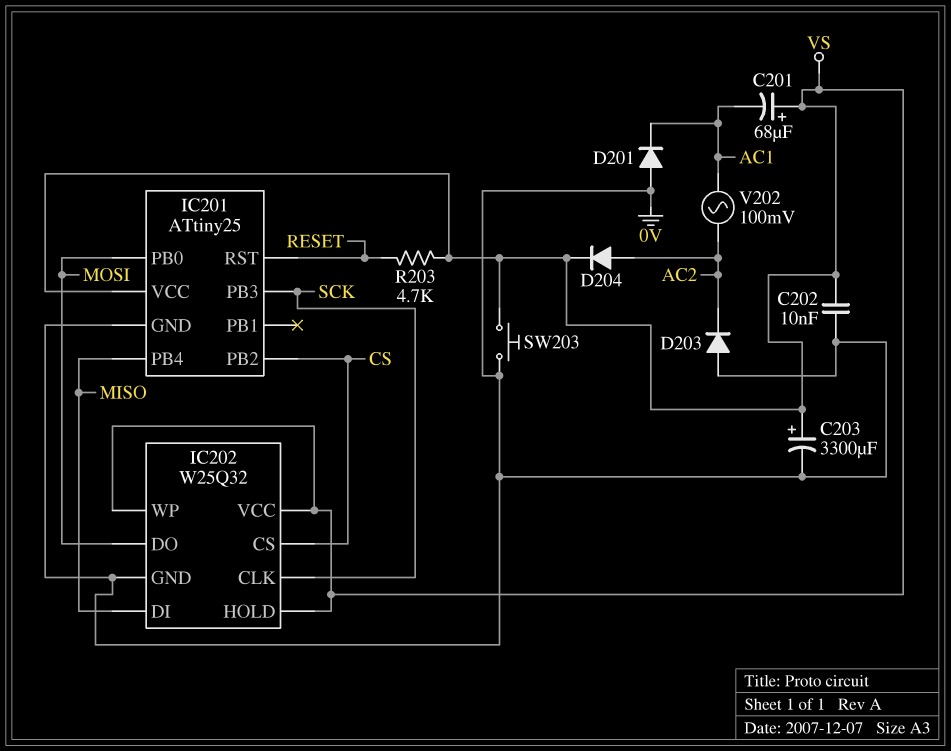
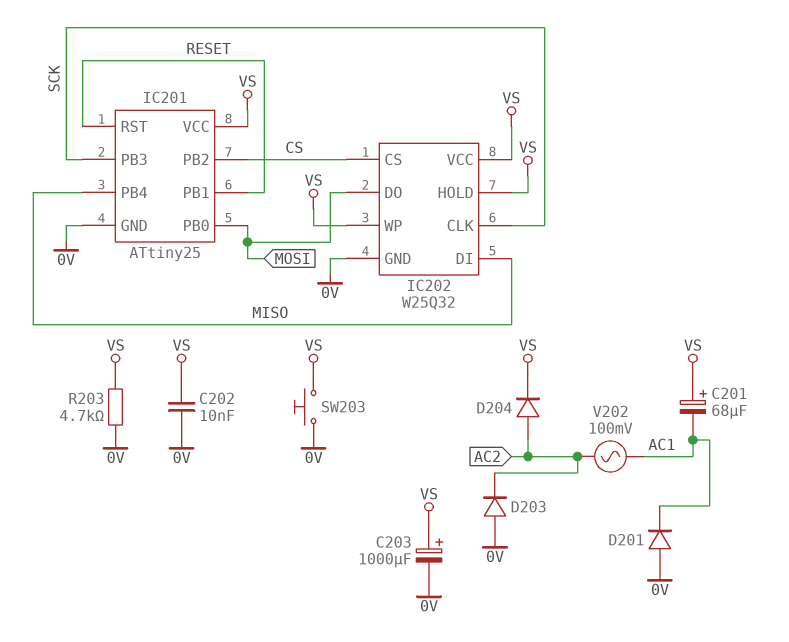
C203: 3300uF (plus VS, minus 0V) -> 1000uF (plus VS, minus 0V)
IC201 pin PB1: none -> RESET
R203: 4.7k (RESET, VS) -> 4.7k (0V, VS)

